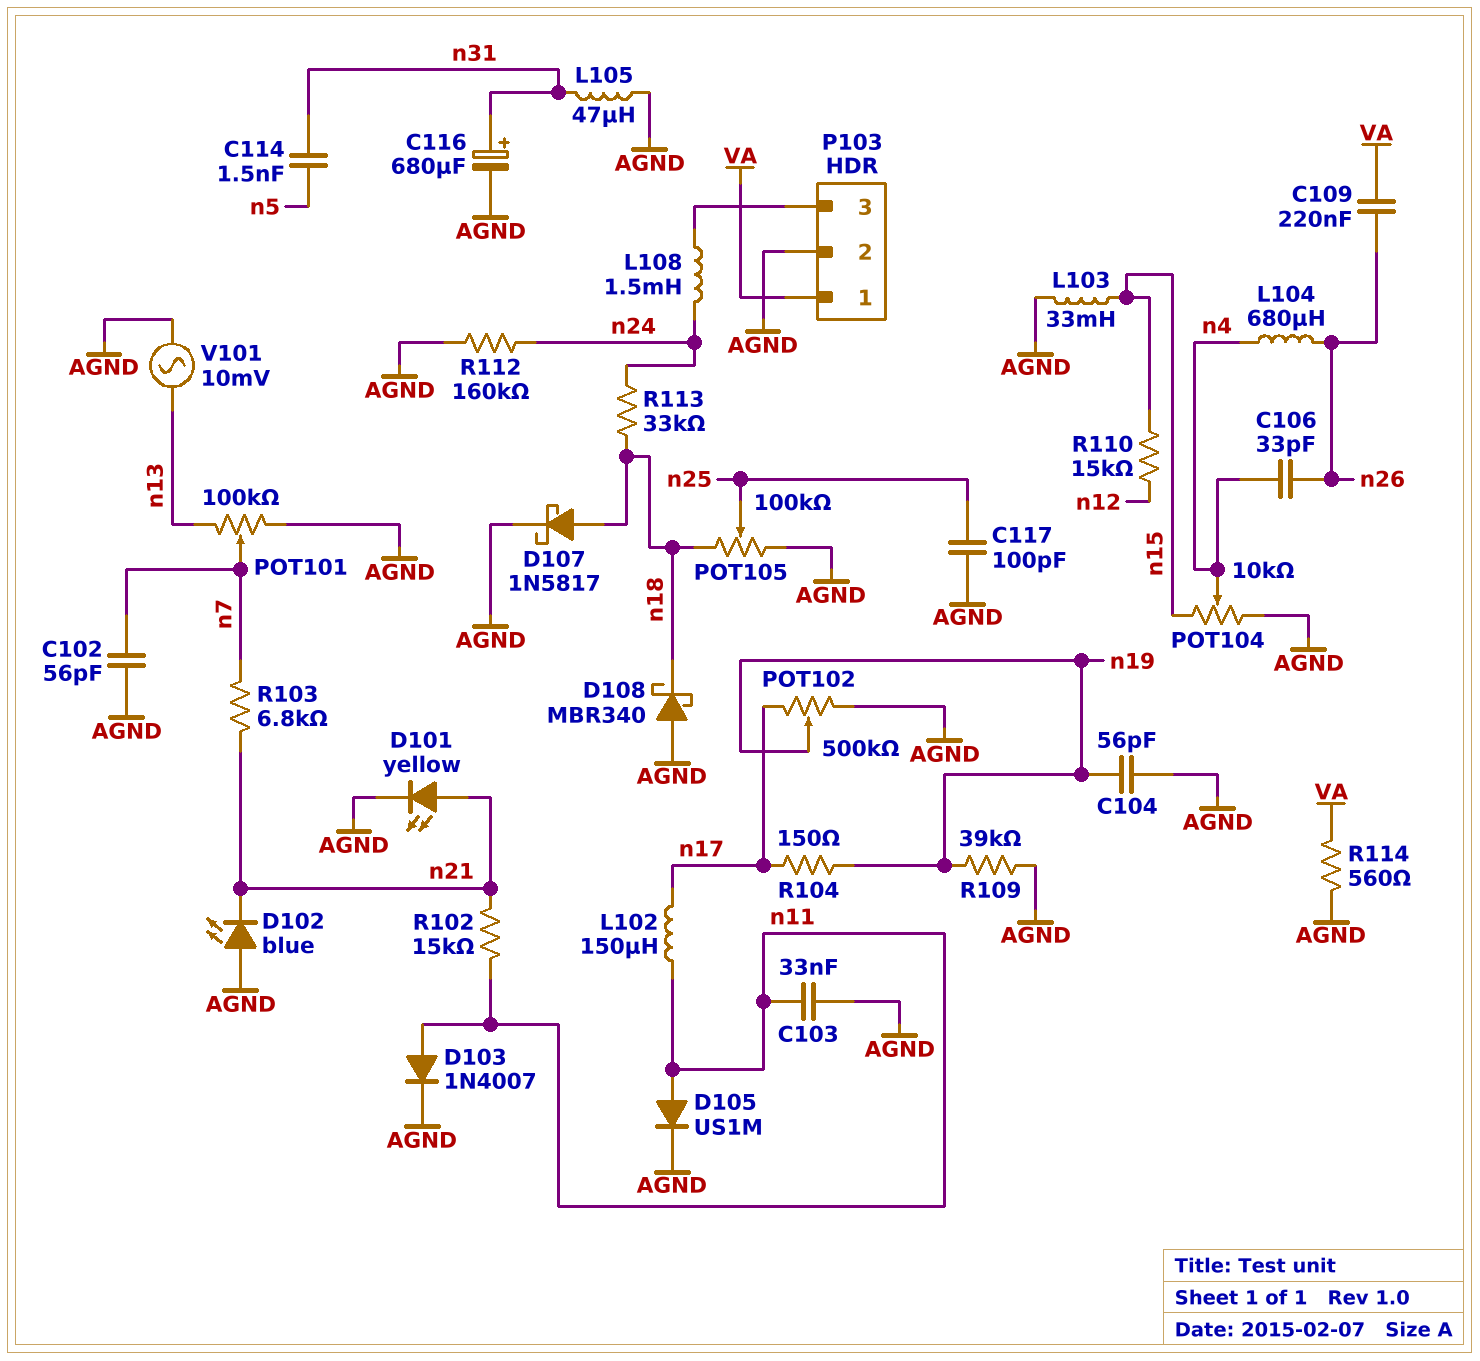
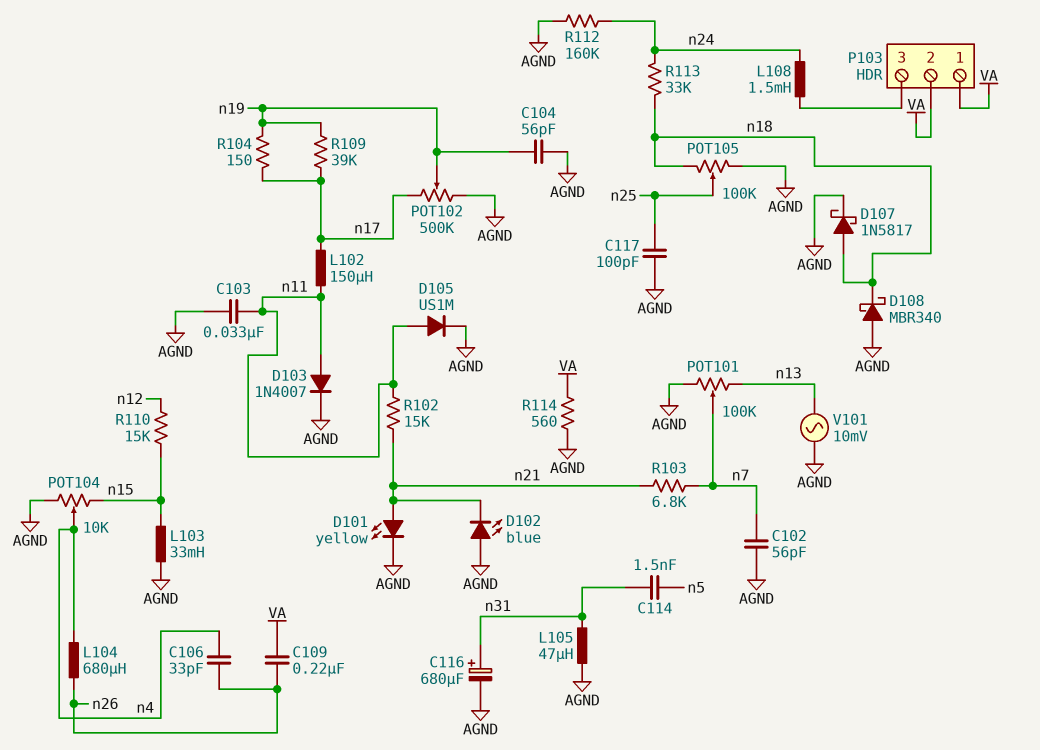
P103 pin 2: AGND -> VA
R109: 39k (AGND, n19) -> 39k (n17, n19)

